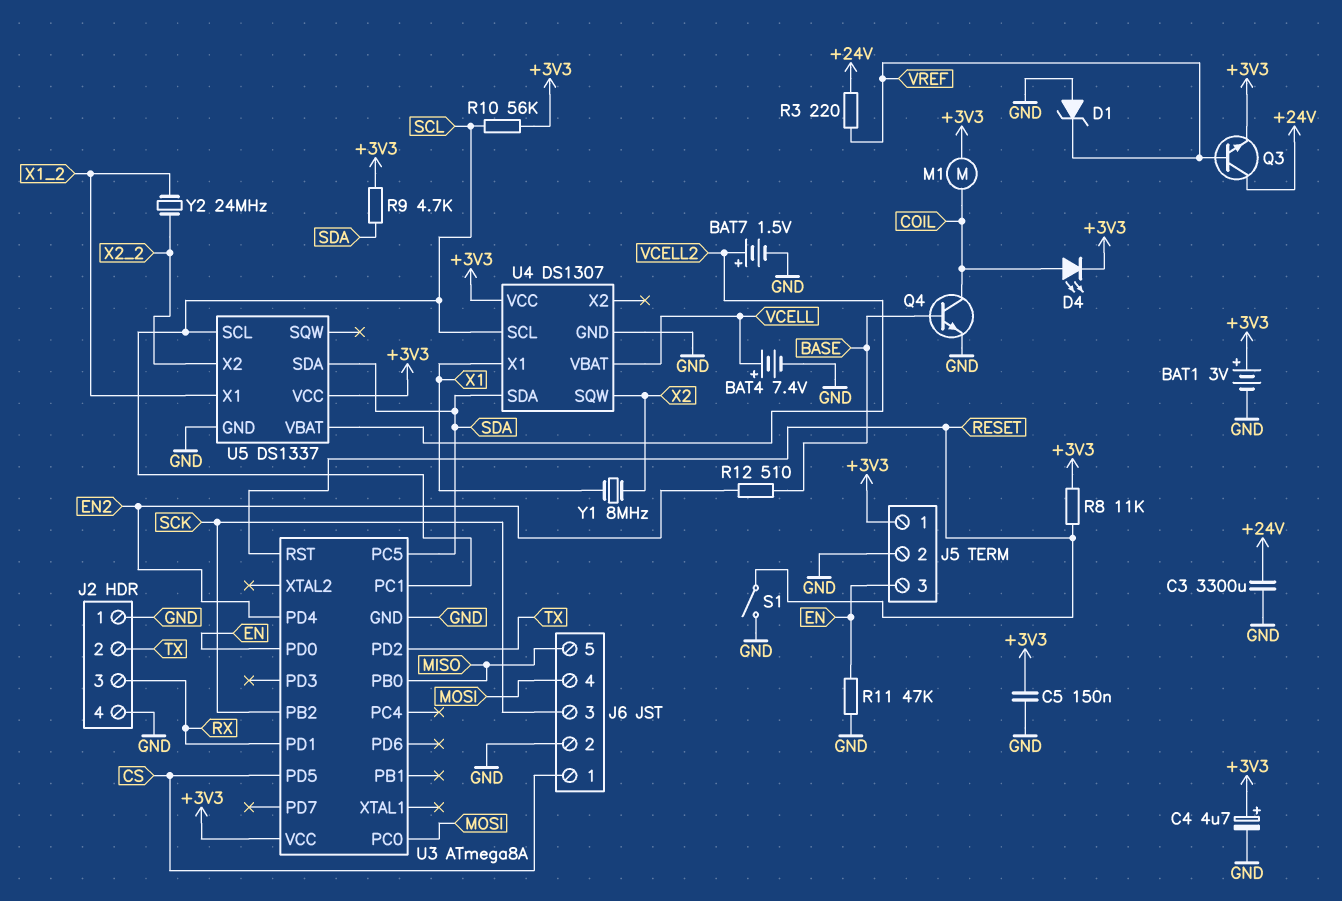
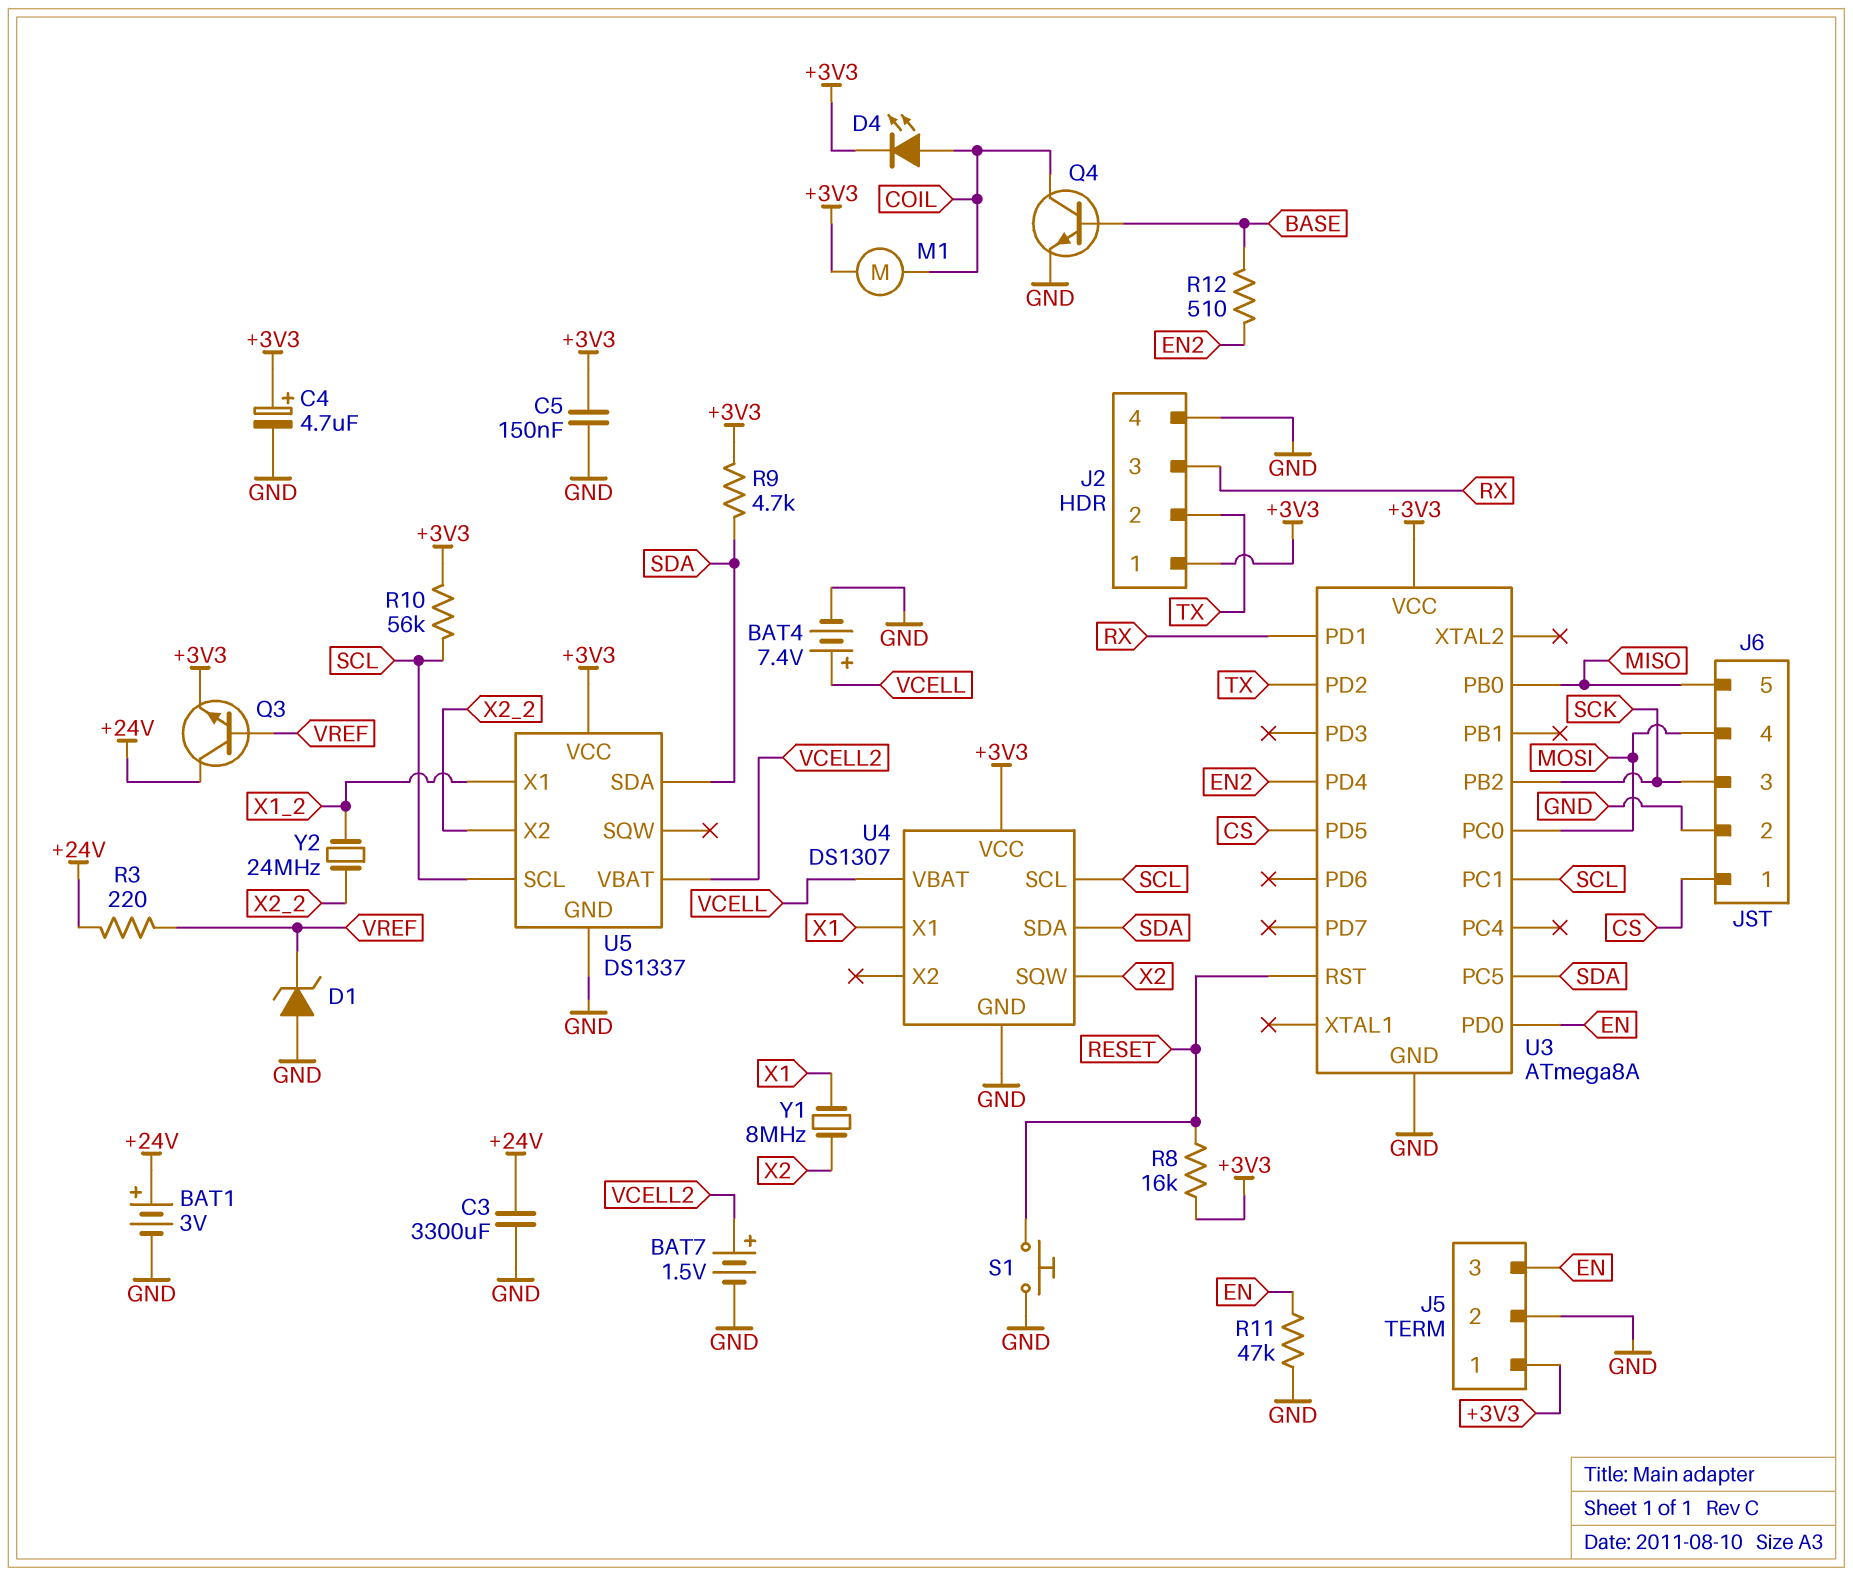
BAT1: 3V (plus +3V3, minus GND) -> 3V (plus +24V, minus GND)
J2 pin 1: GND -> +3V3
R8: 11k (+3V3, RESET) -> 16k (+3V3, RESET)
S1: switch (GND, RESET) -> button (GND, RESET)

